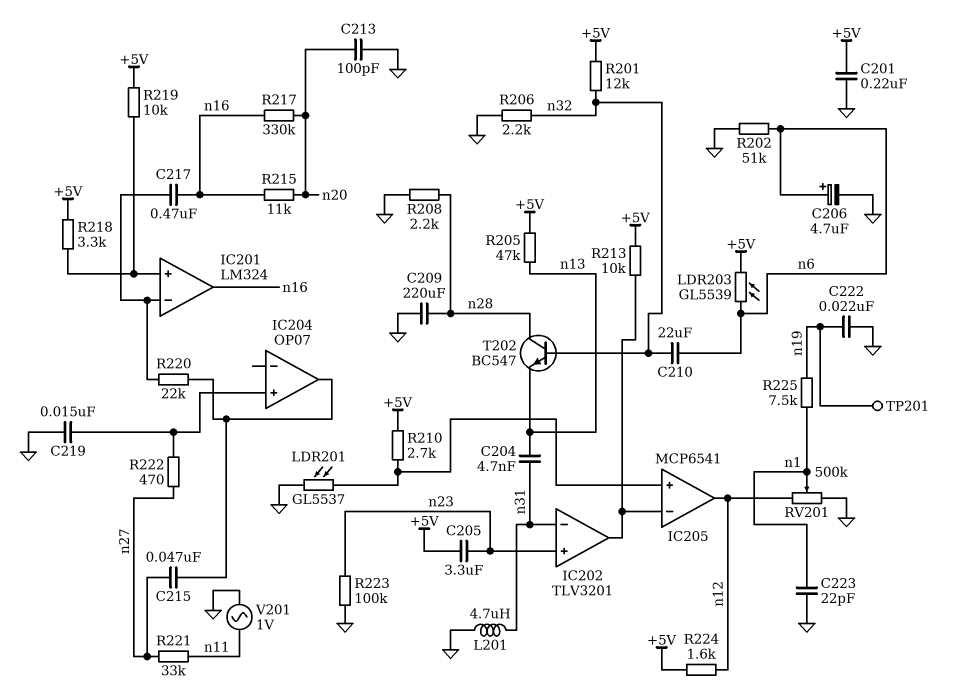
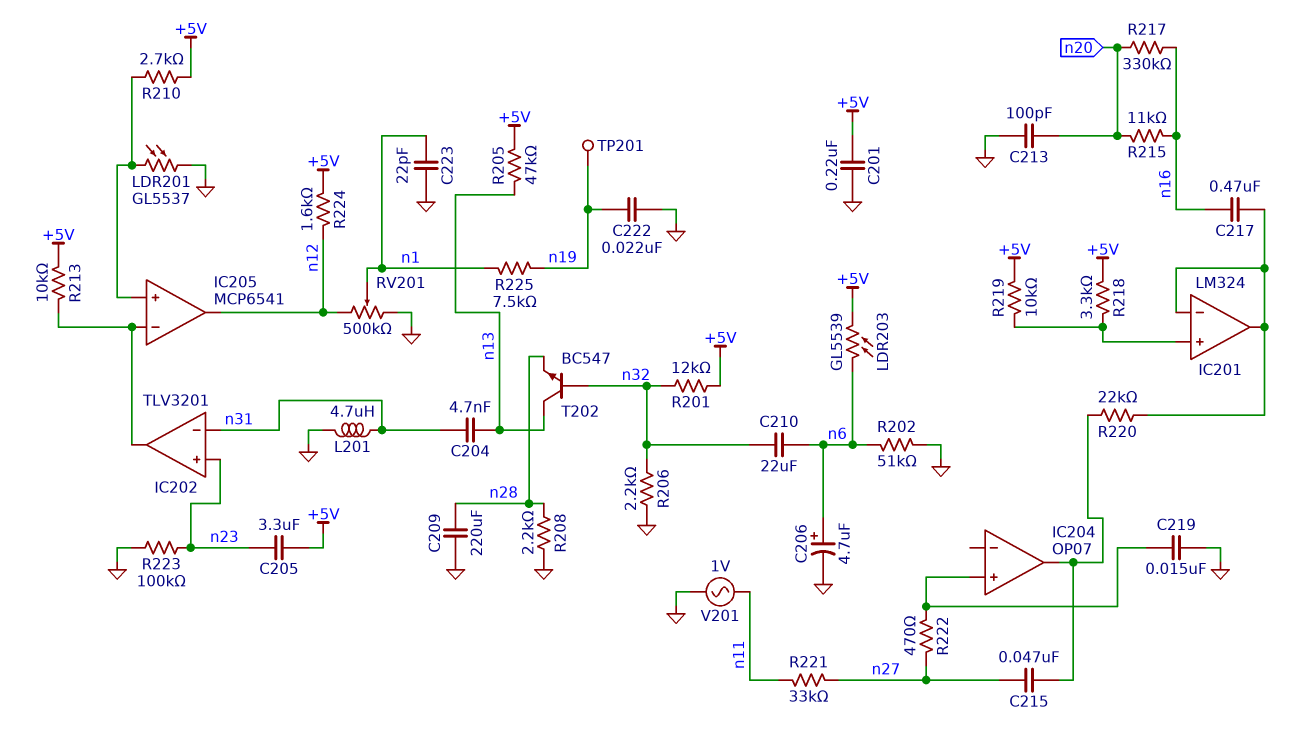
IC201 pin out: n16 -> IC201/in-
T202: NPN BC547 (B n32, C n28, E n13) -> NPN BC547 (B n32, C n13, E n28)

